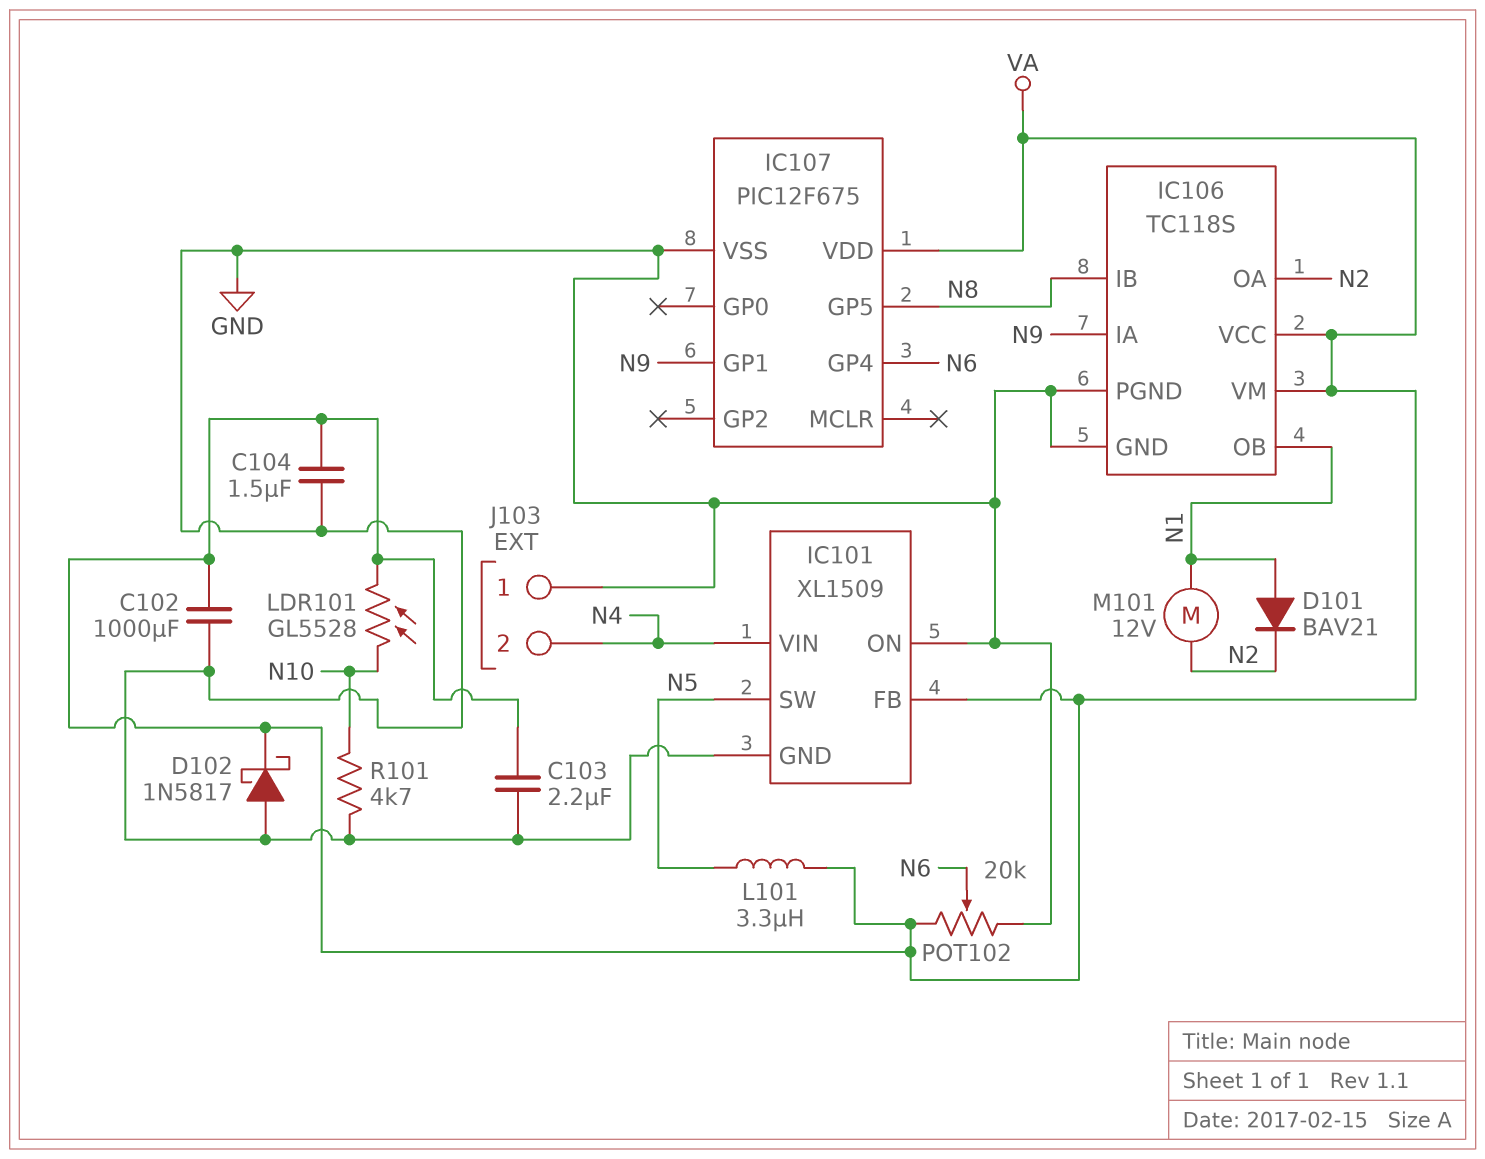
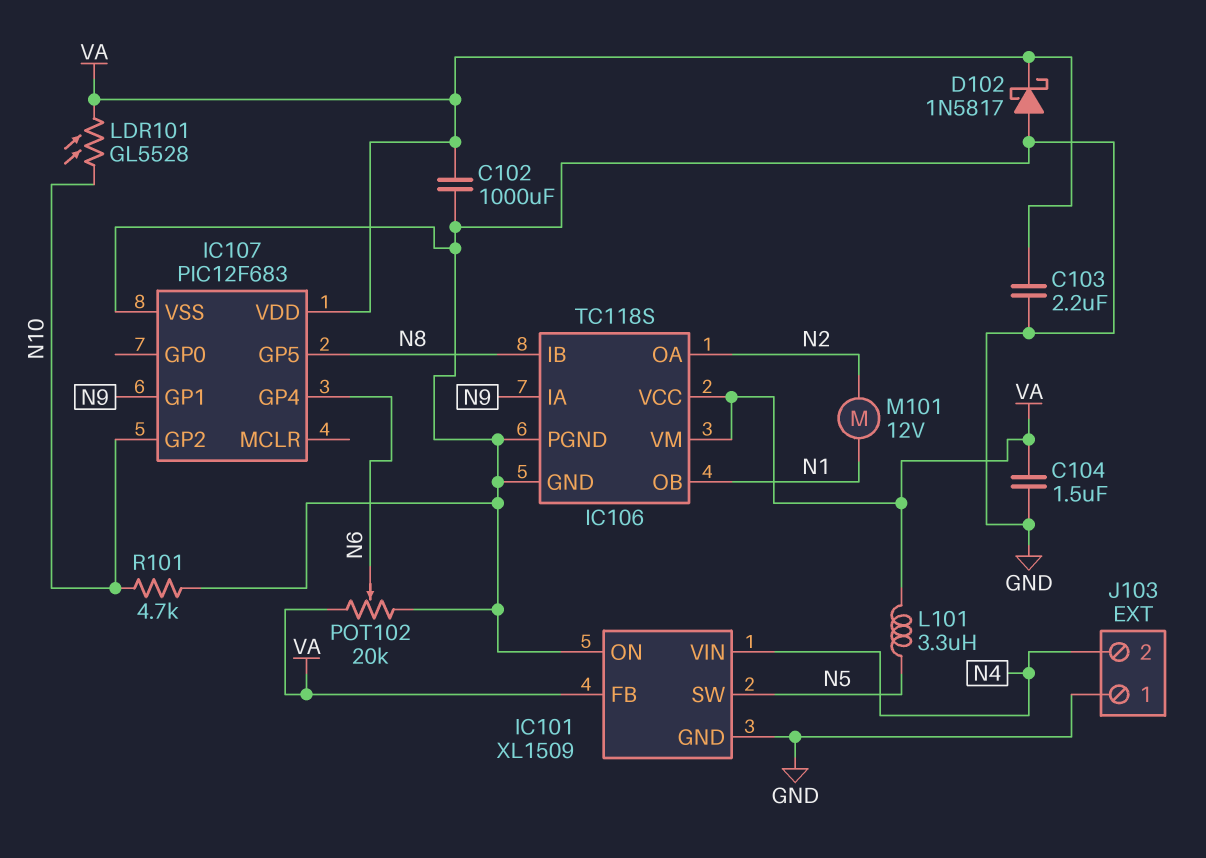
D101: diode BAV21 (A N1, K N2) -> none
IC107: PIC12F675 -> PIC12F683
IC107 pin GP2: none -> N10

